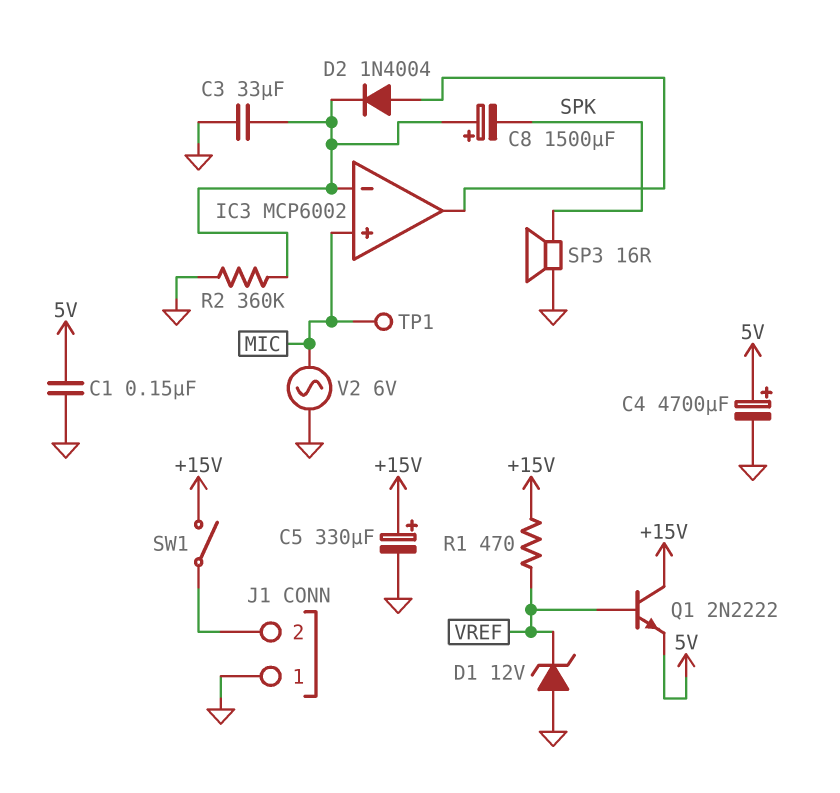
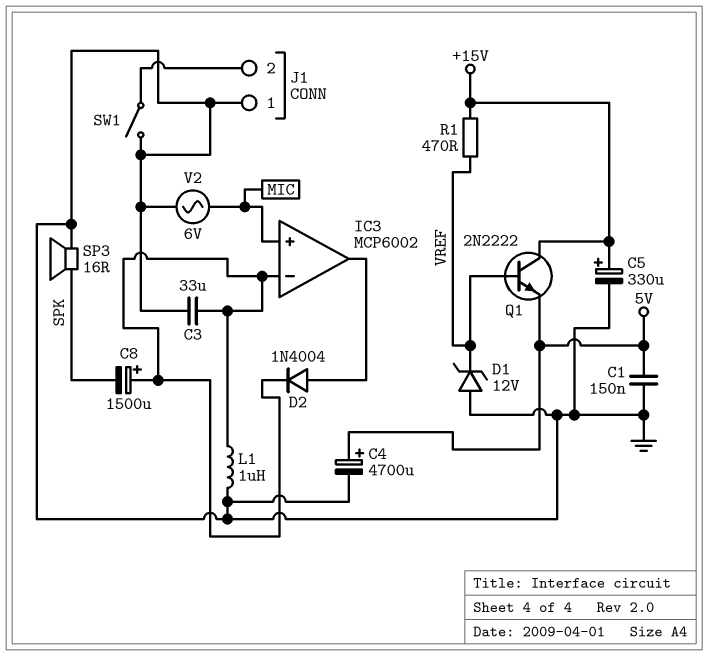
L1: none -> 1uH (GND, IC3/in-)
R2: 360k (GND, IC3/in-) -> none
SW1: switch (+15V, J1/2) -> switch (GND, J1/2)
TP1: test point (MIC) -> none

